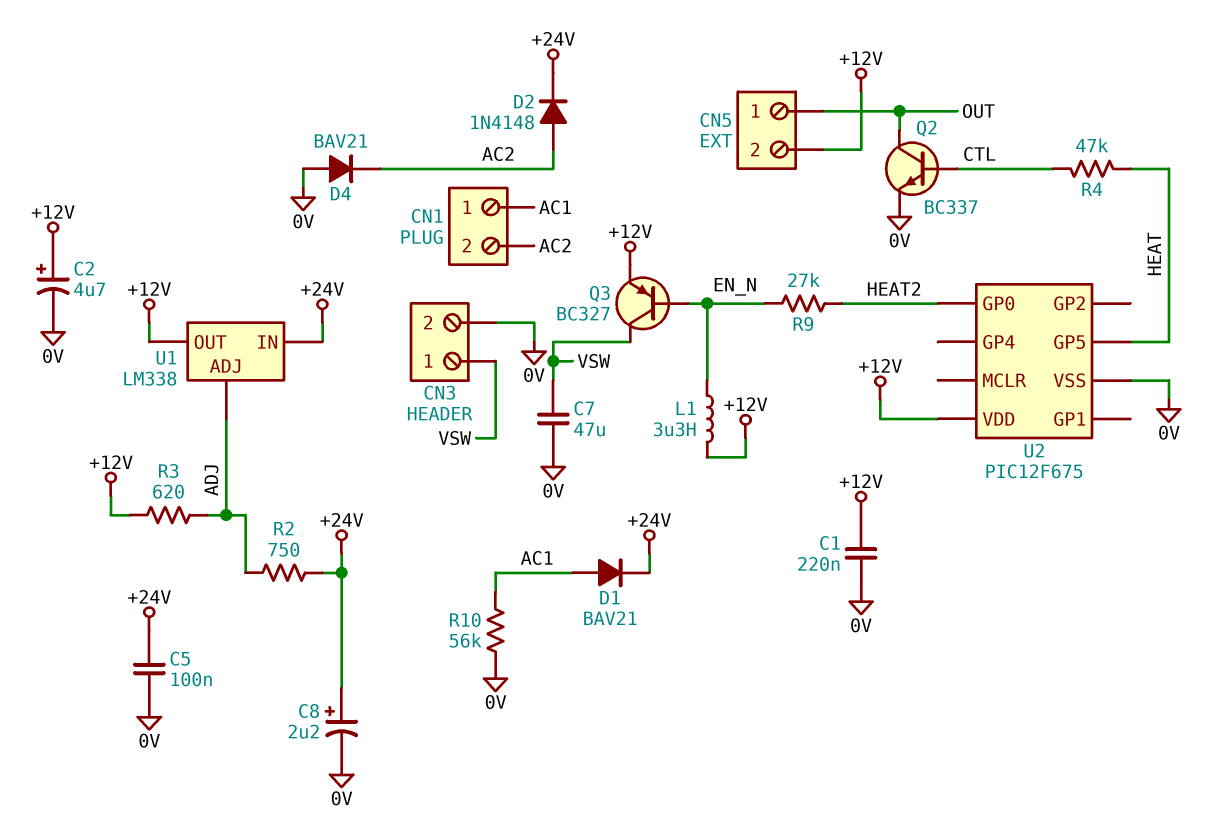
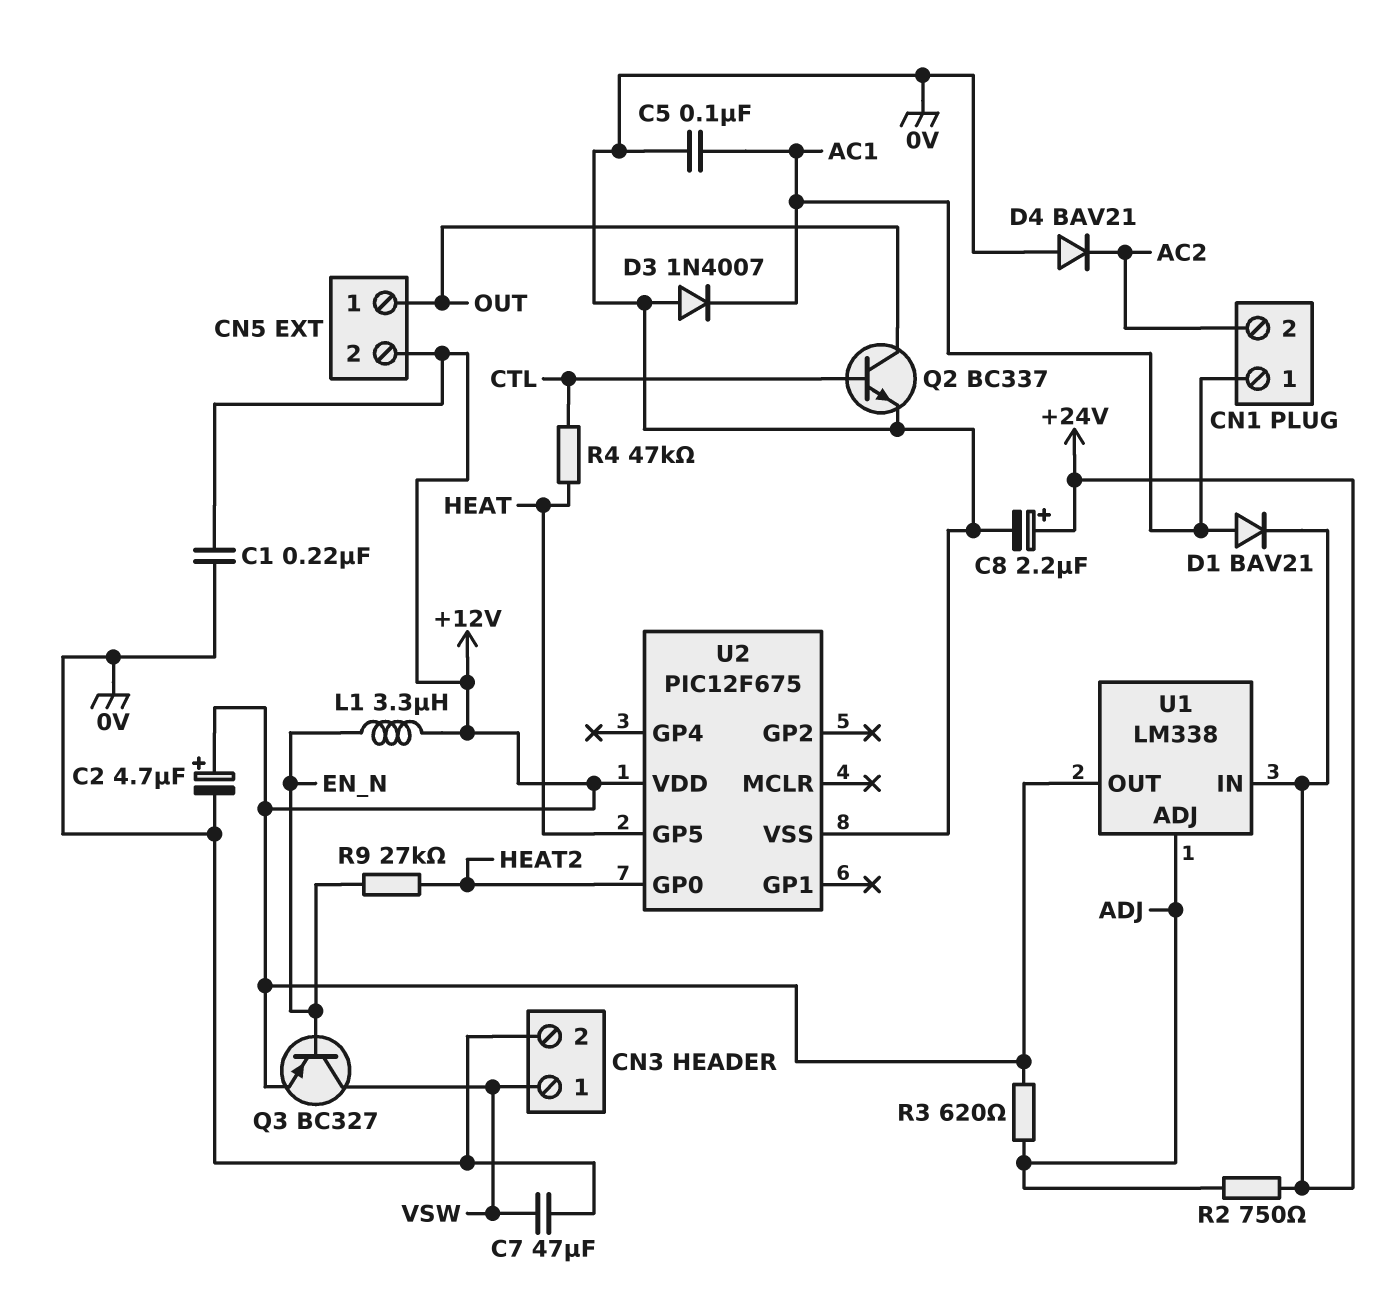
C5: 100nF (+24V, 0V) -> 100nF (0V, AC1)
D2: diode 1N4148 (A AC2, K +24V) -> none
D3: none -> diode 1N4007 (A 0V, K AC1)
R10: 56k (0V, AC1) -> none

